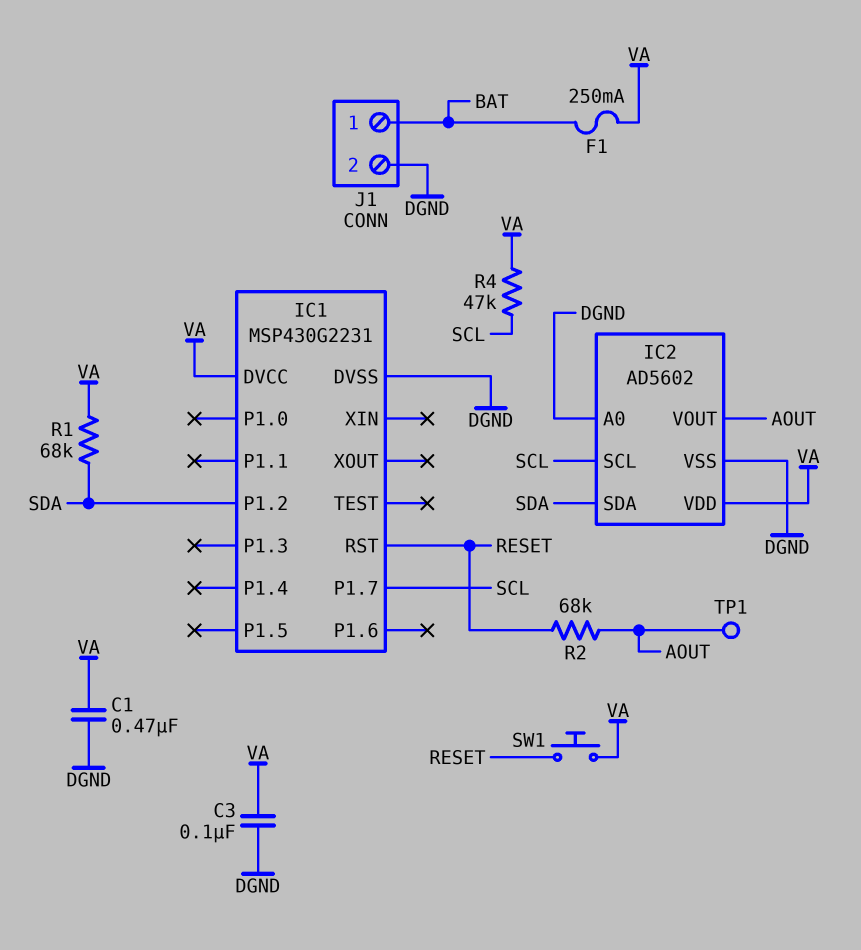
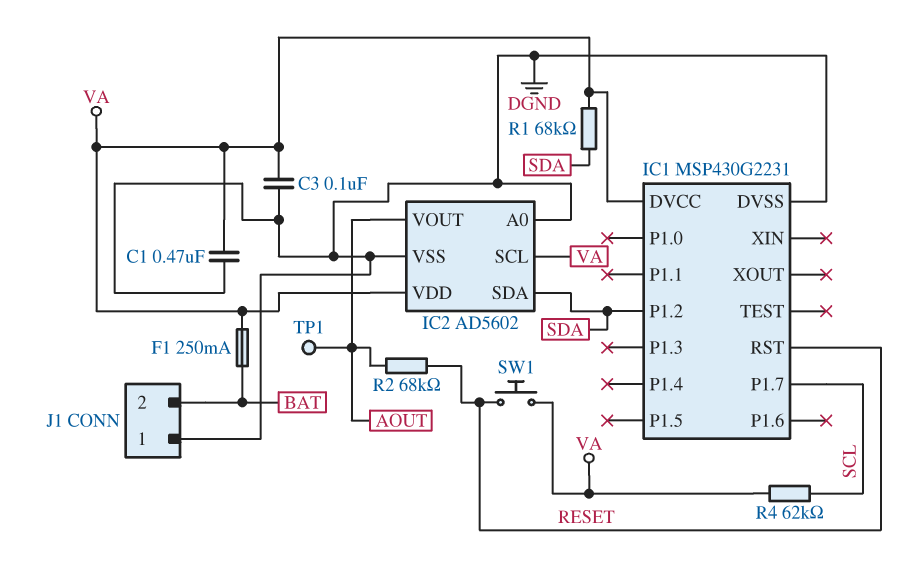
IC2 pin SCL: SCL -> VA
J1 pin 1: BAT -> DGND
J1 pin 2: DGND -> BAT
R4: 47k (SCL, VA) -> 62k (SCL, VA)

